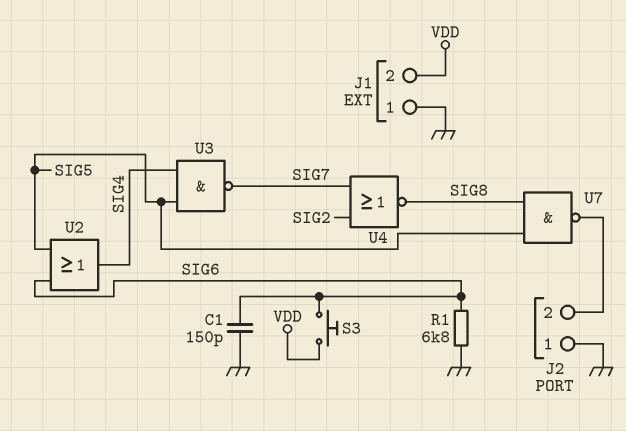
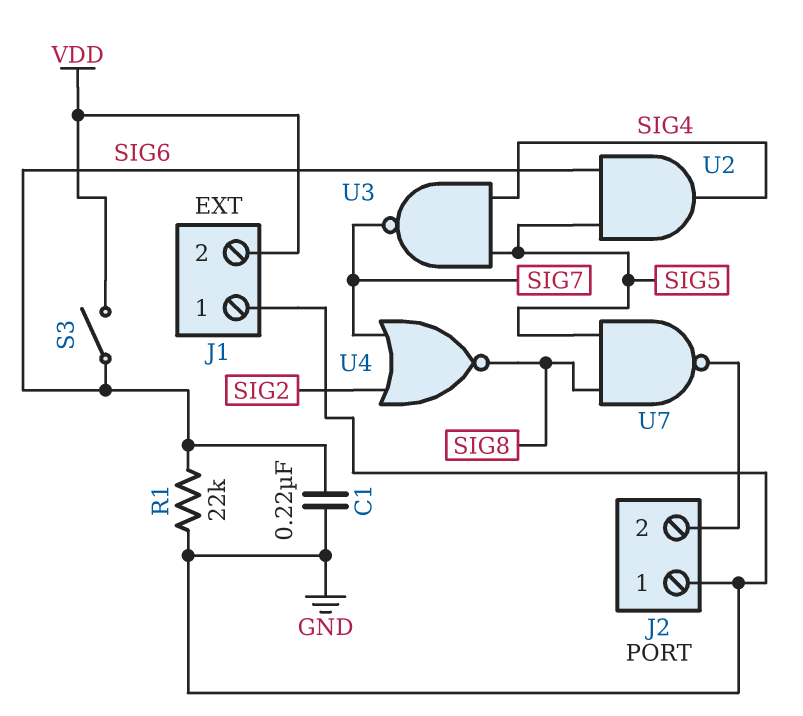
C1: 150pF (GND, SIG6) -> 220nF (GND, SIG6)
R1: 6.8k (GND, SIG6) -> 22k (GND, SIG6)
S3: button (SIG6, VDD) -> switch (SIG6, VDD)
U2: OR (in SIG5, in SIG6, out SIG4) -> AND (in SIG5, in SIG6, out SIG4)

